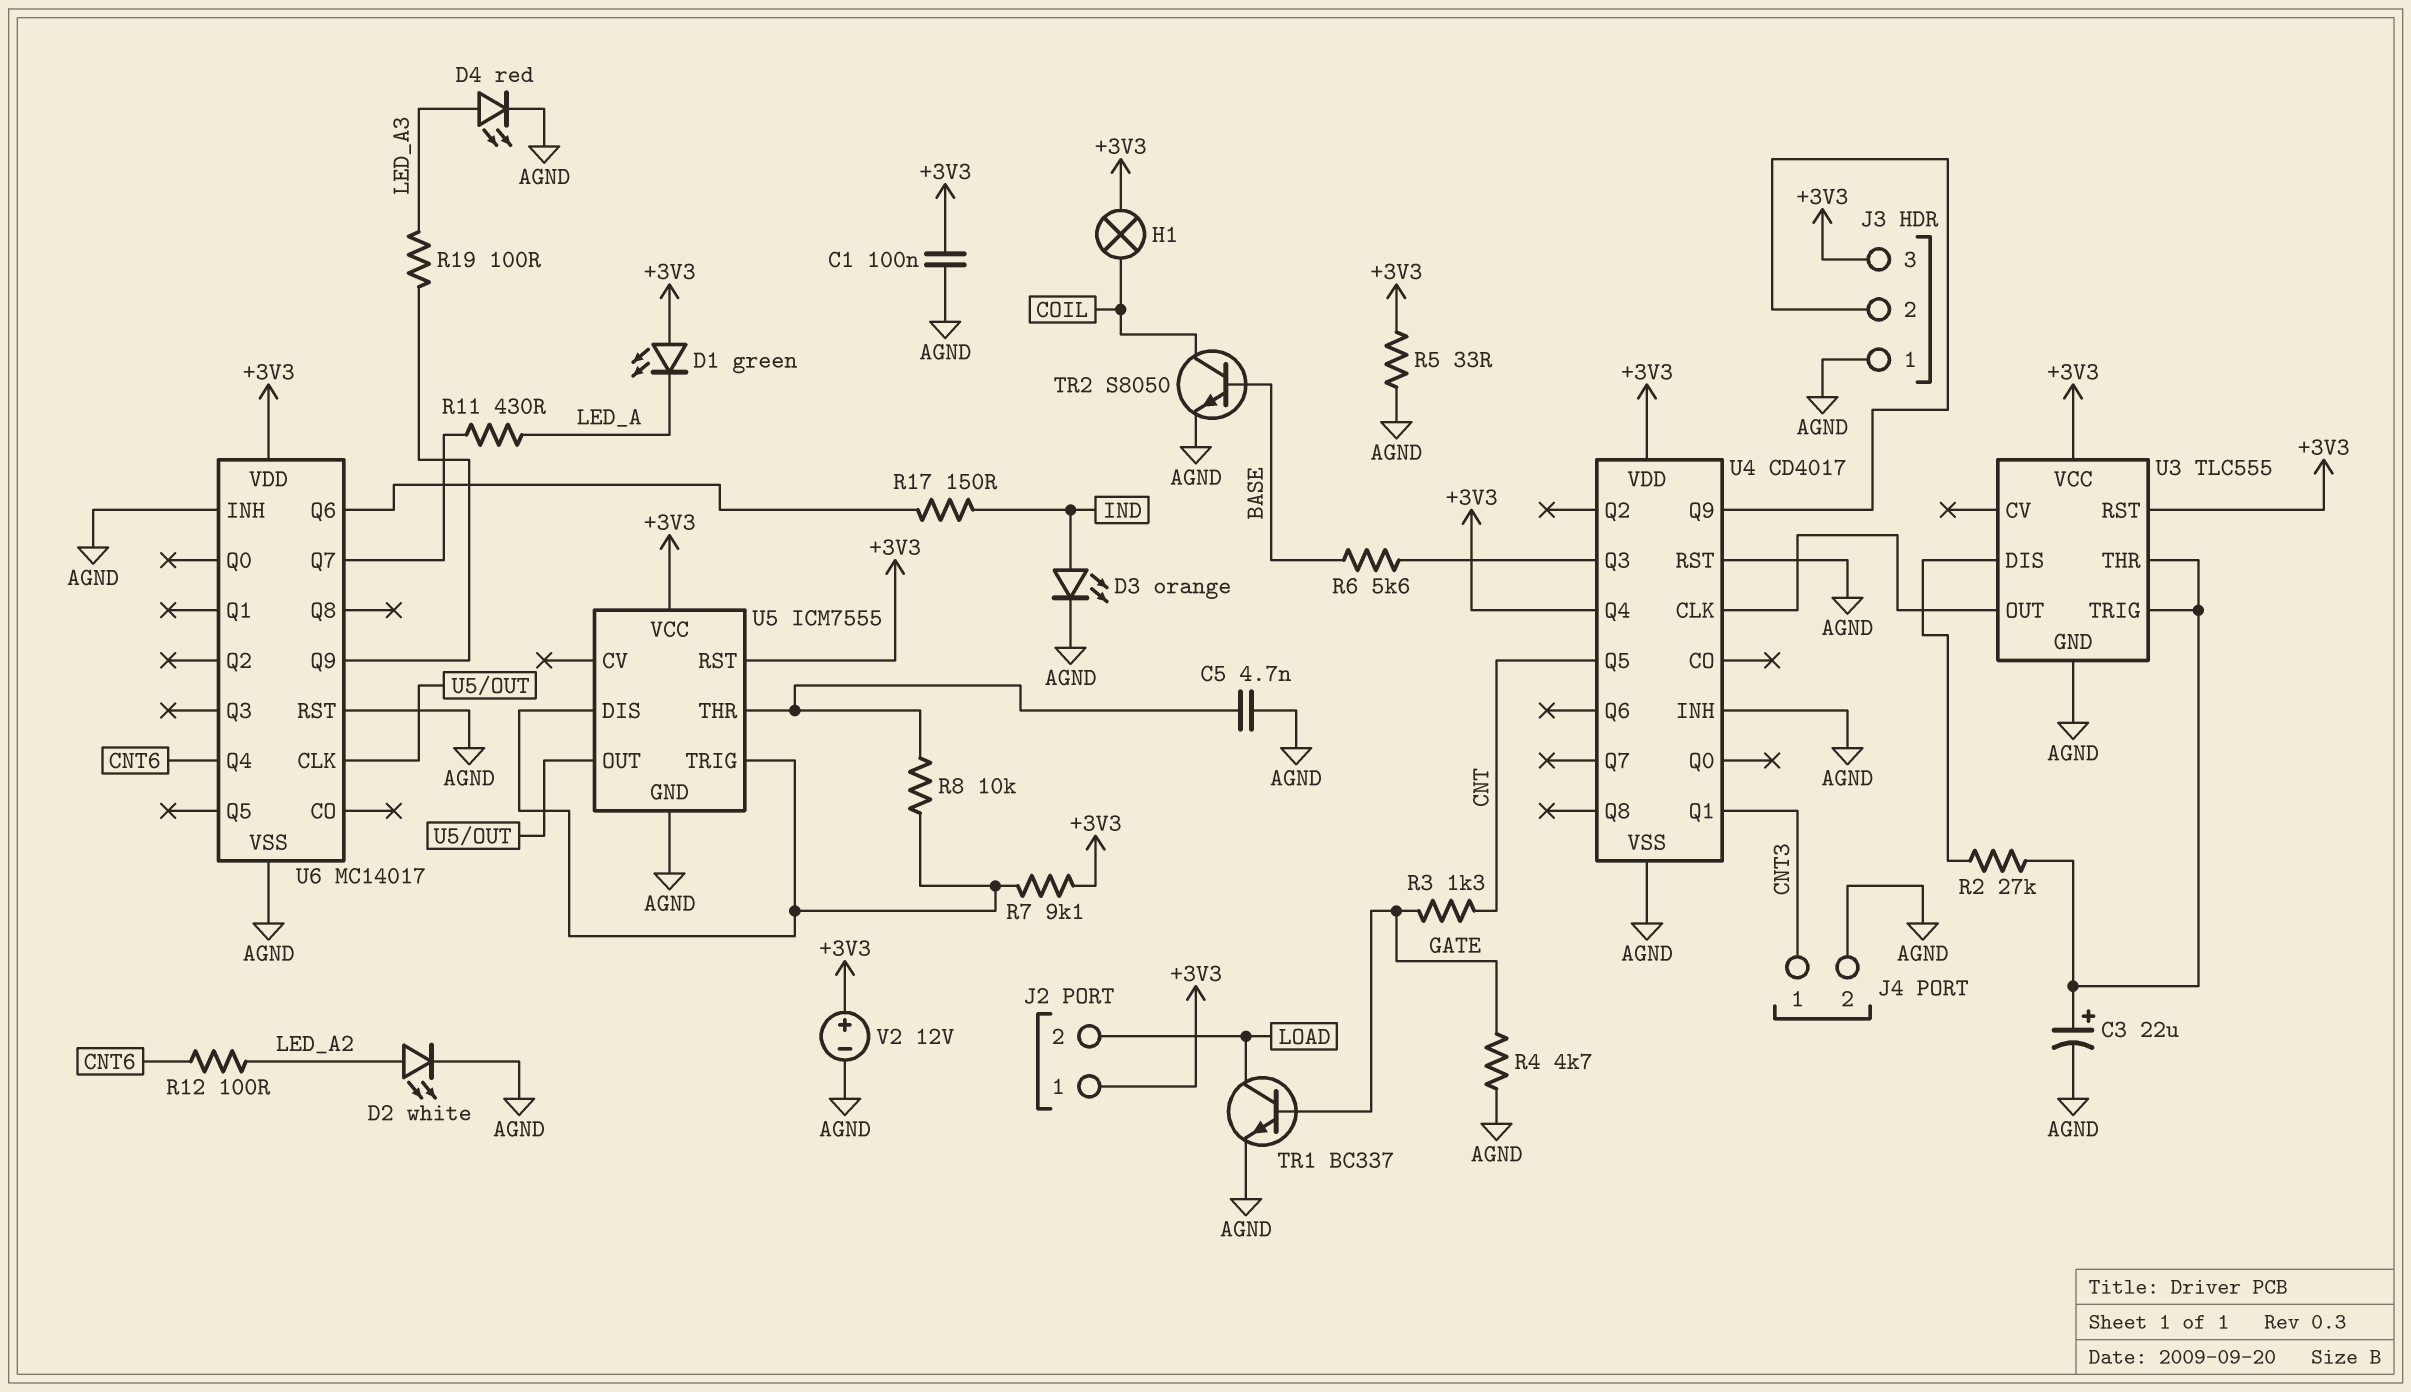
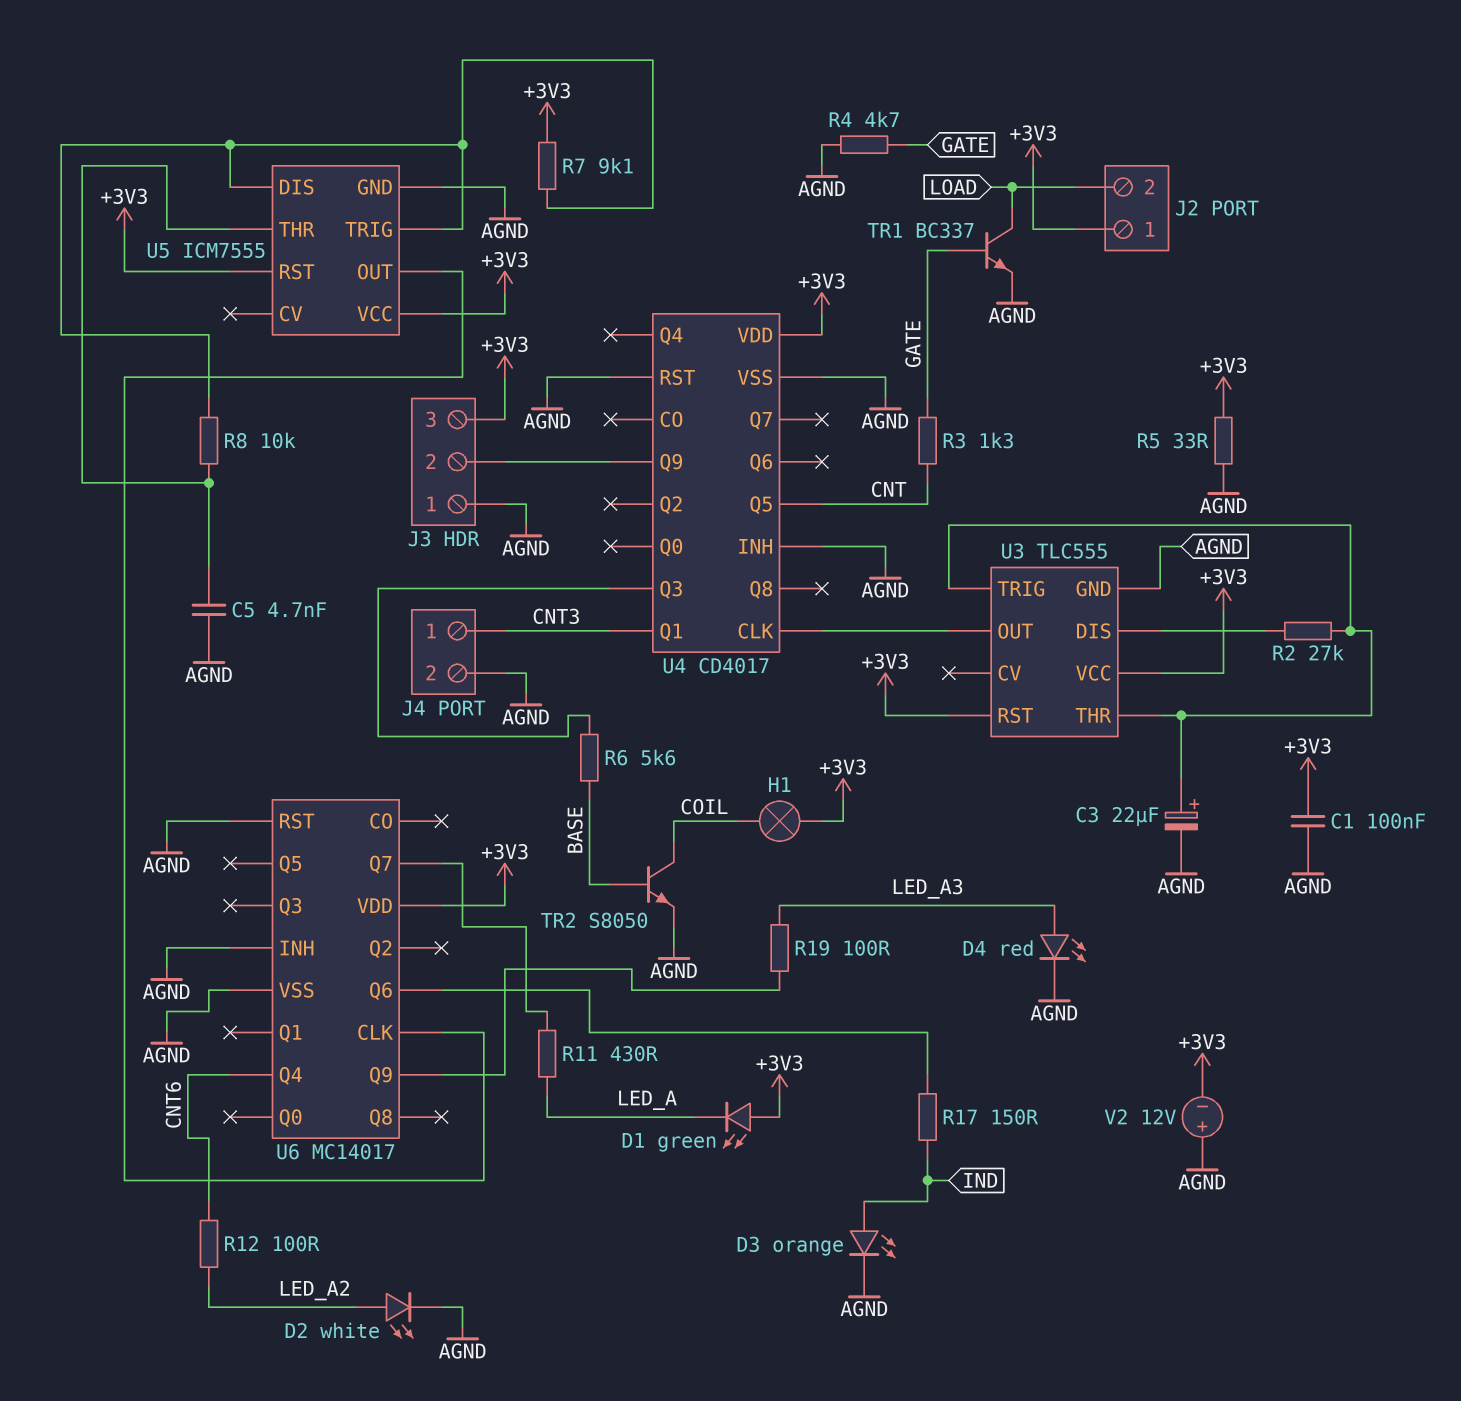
U4 pin Q4: +3V3 -> none
V2: 12V (plus +3V3, minus AGND) -> 12V (plus AGND, minus +3V3)

